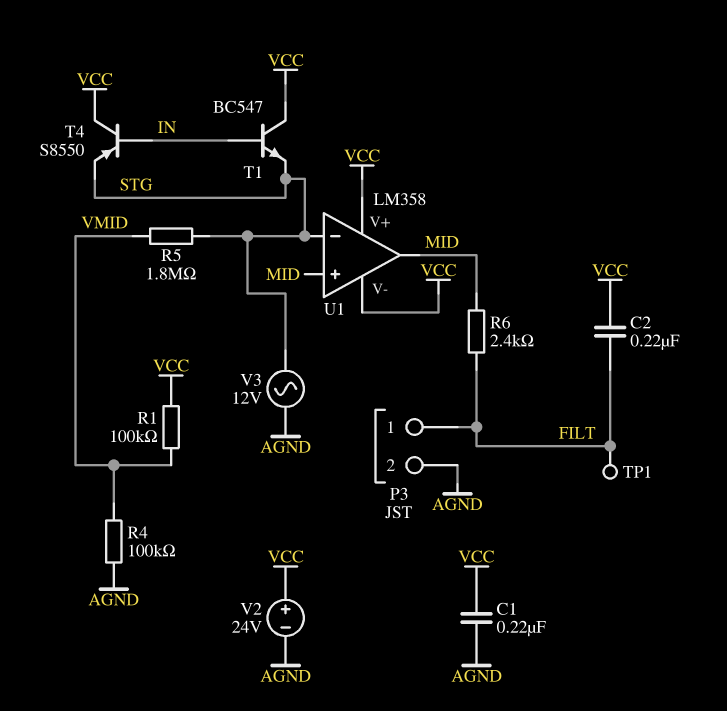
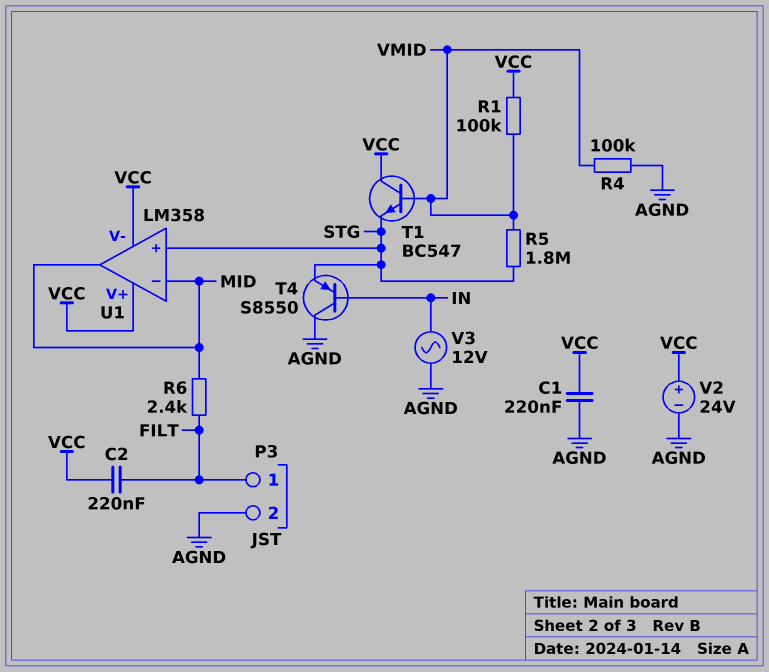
T1: NPN BC547 (B IN, C VCC, E STG) -> NPN BC547 (B VMID, C VCC, E STG)
T4: PNP S8550 (B IN, C VCC, E STG) -> PNP S8550 (B IN, C AGND, E STG)
TP1: test point (FILT) -> none
U1 pin in+: MID -> STG
U1 pin in-: STG -> MID
V3: AC 12V (AGND, STG) -> AC 12V (AGND, IN)

